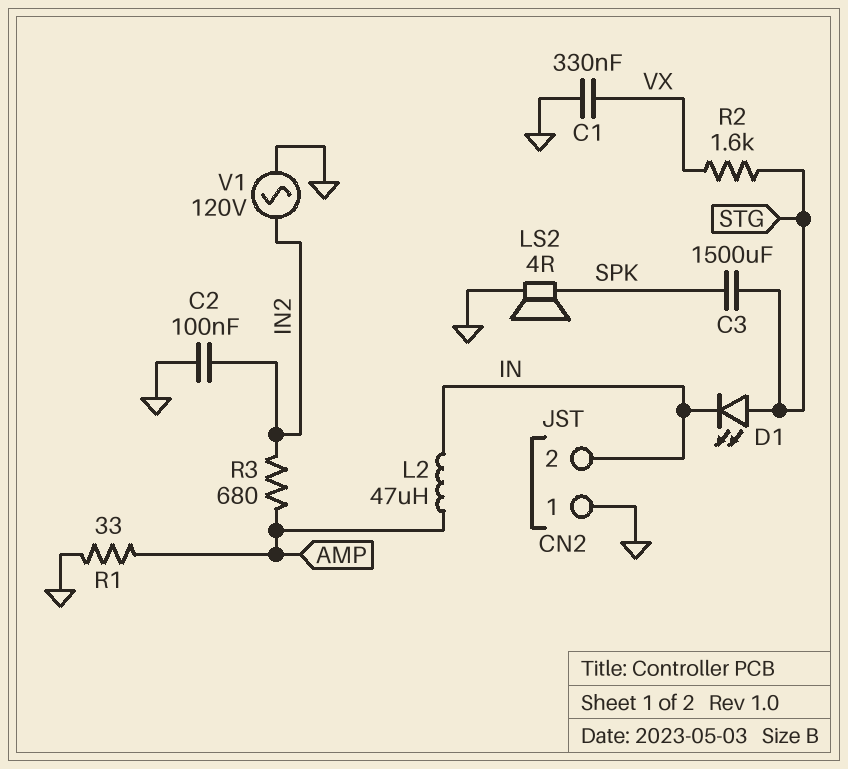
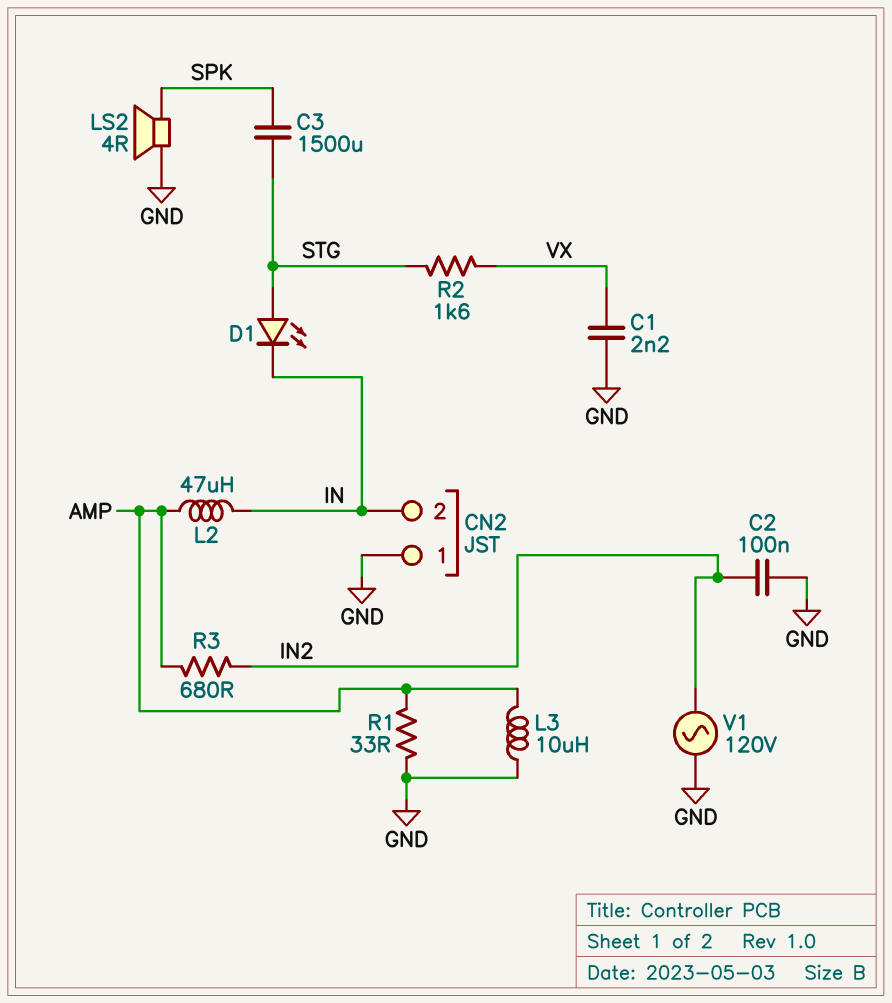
C1: 330nF (GND, VX) -> 2.2nF (GND, VX)
L3: none -> 10uH (AMP, GND)

